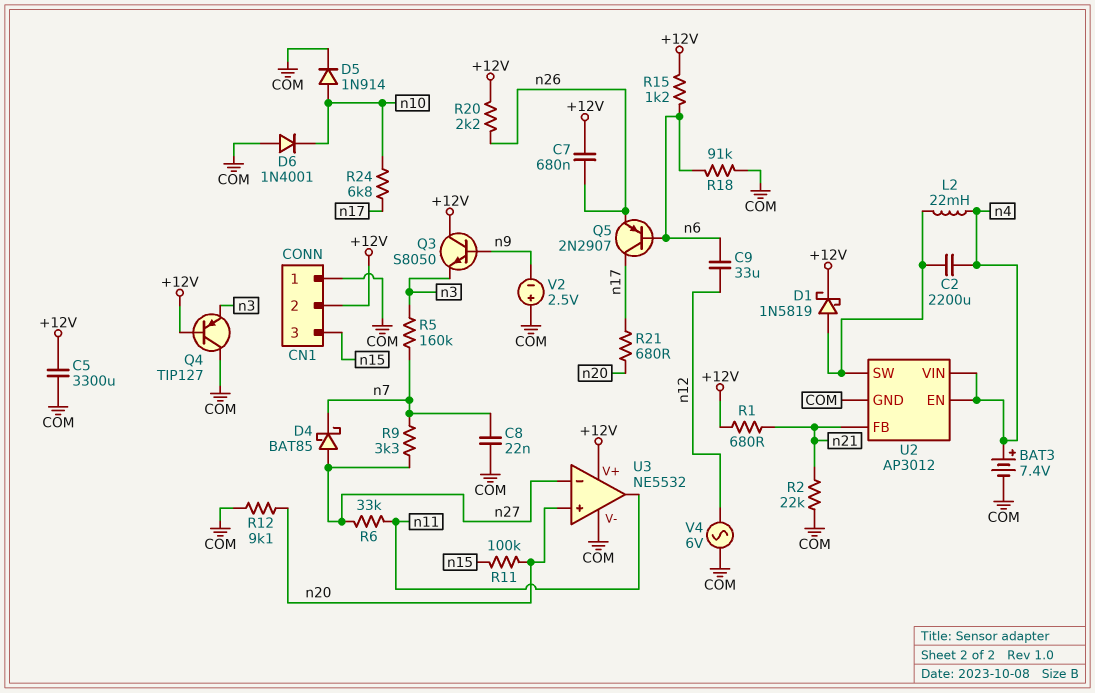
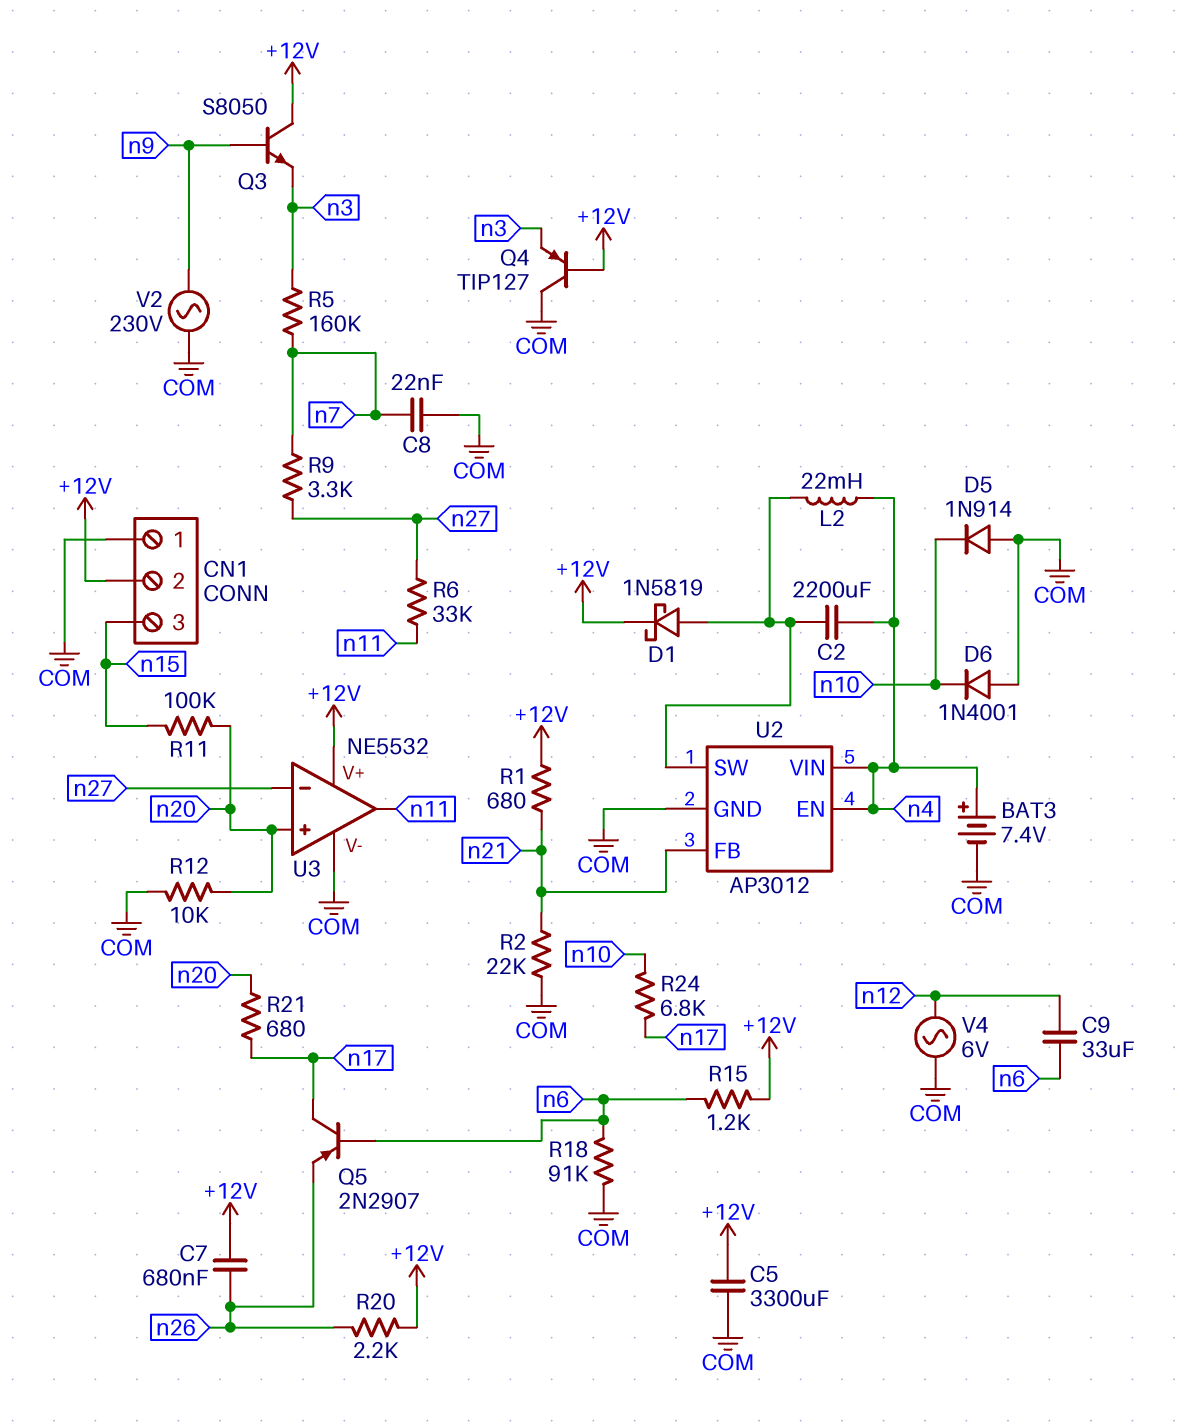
D4: schottky BAT85 (A n27, K n7) -> none
D5: diode 1N914 (A n10, K COM) -> diode 1N914 (A COM, K n10)
R12: 9.1k (COM, n20) -> 10k (COM, n20)
V2: 2.5V (plus COM, minus n9) -> AC 230V (COM, n9)

